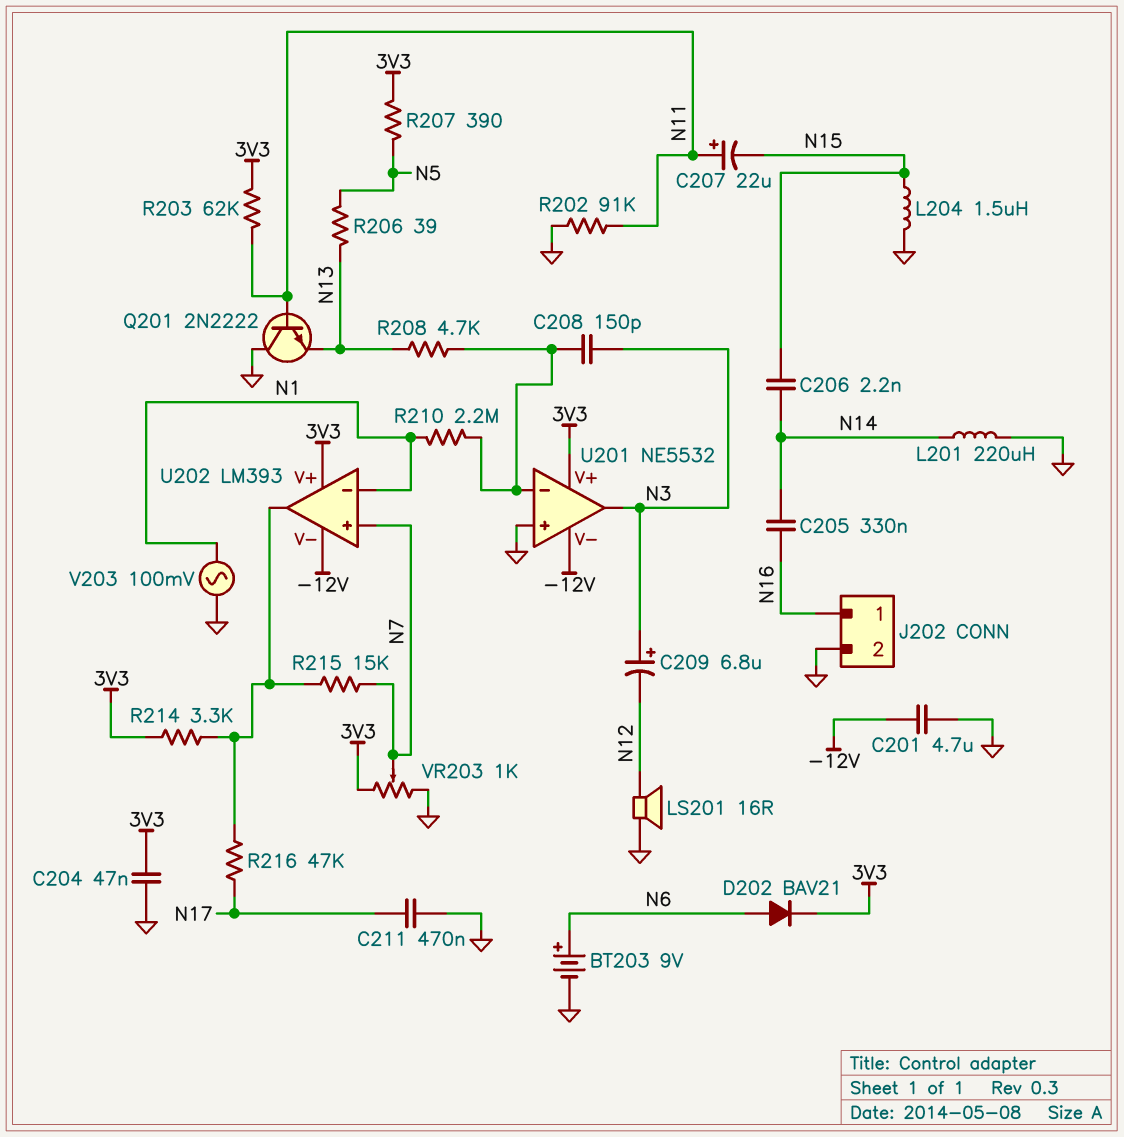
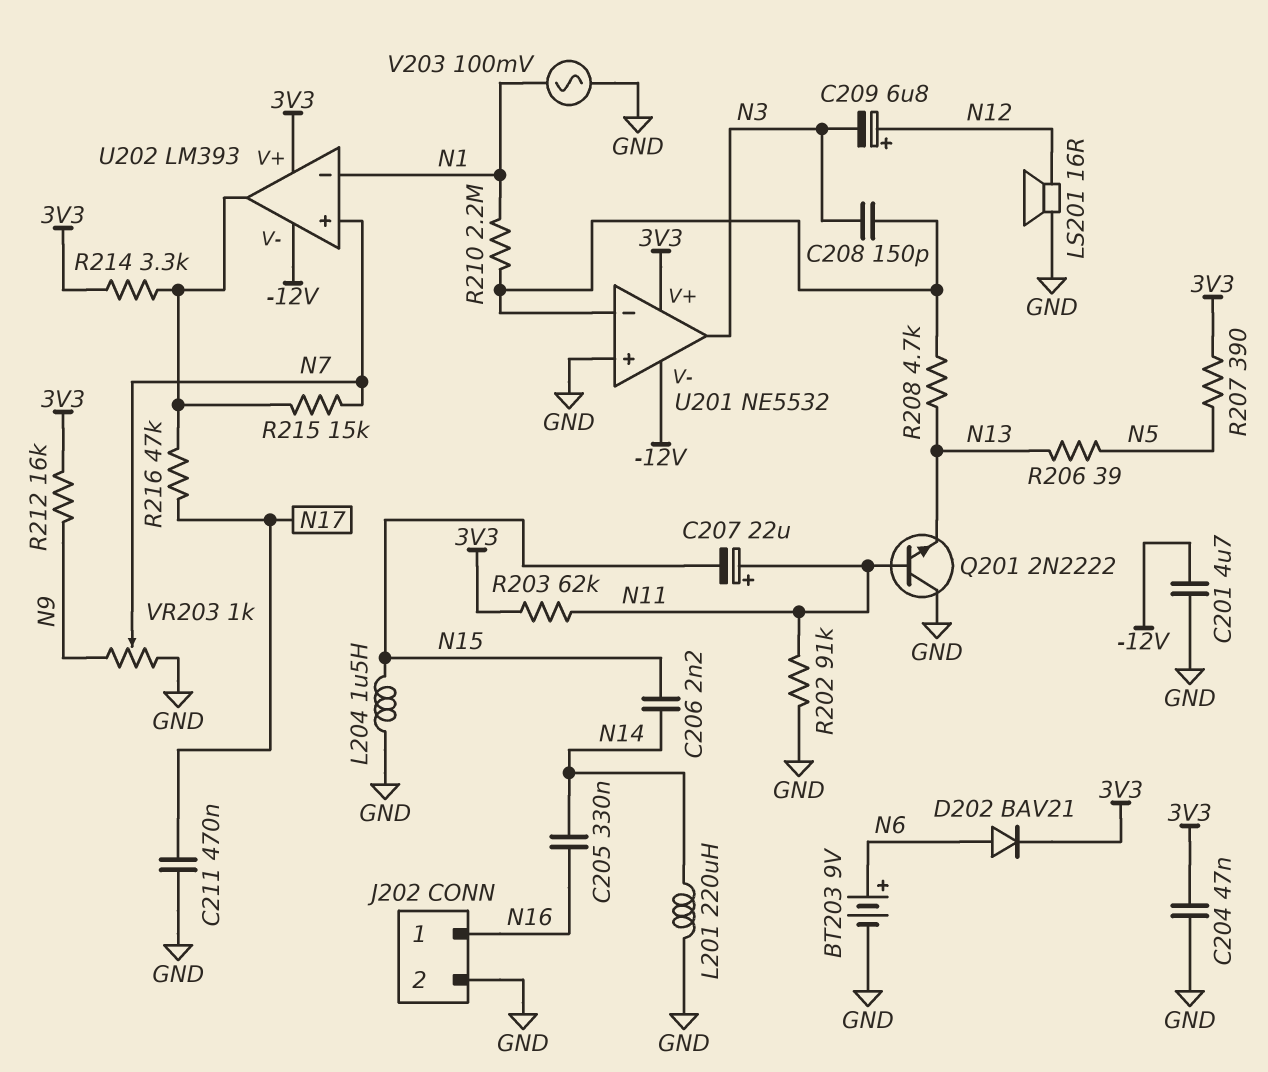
C209: 6.8uF (plus N3, minus N12) -> 6.8uF (plus N12, minus N3)
R212: none -> 16k (3V3, N9)
VR203: 1k (3V3, GND, wiper N7) -> 1k (GND, N9, wiper N7)

